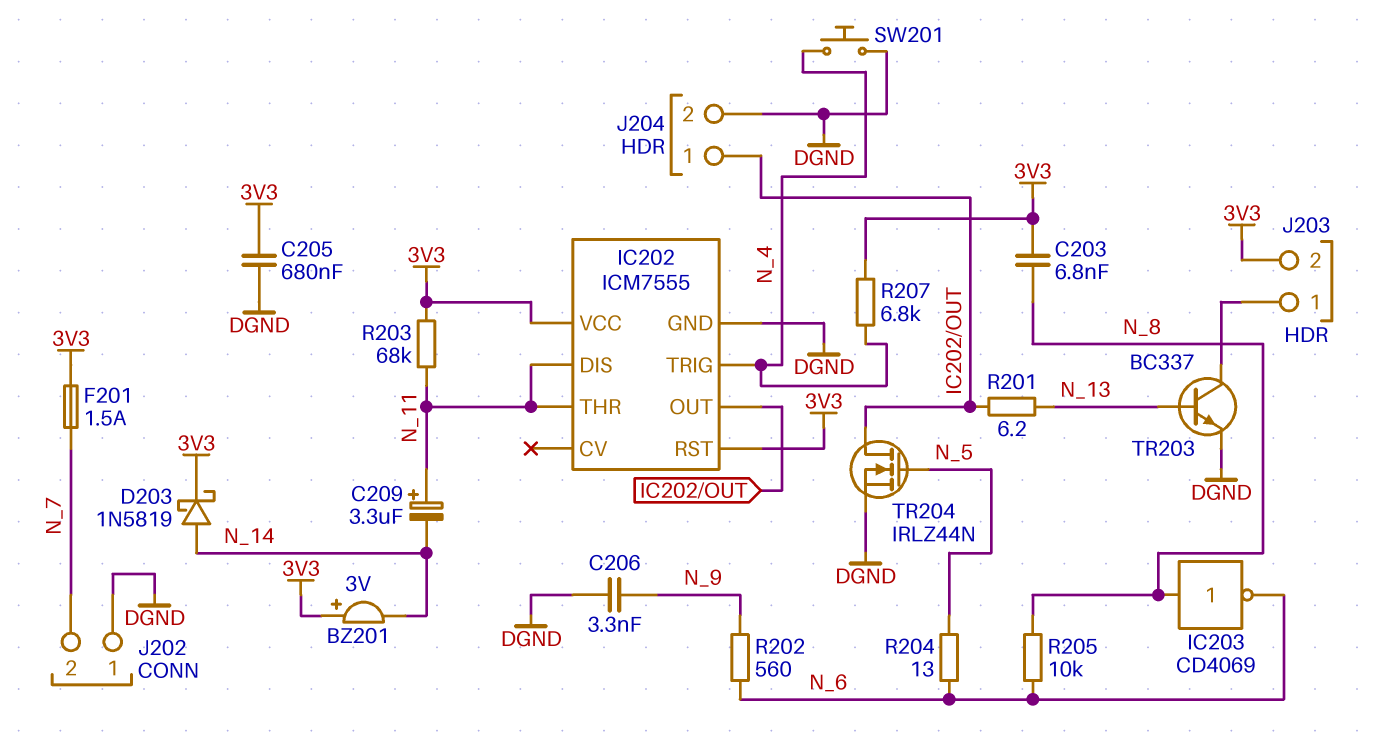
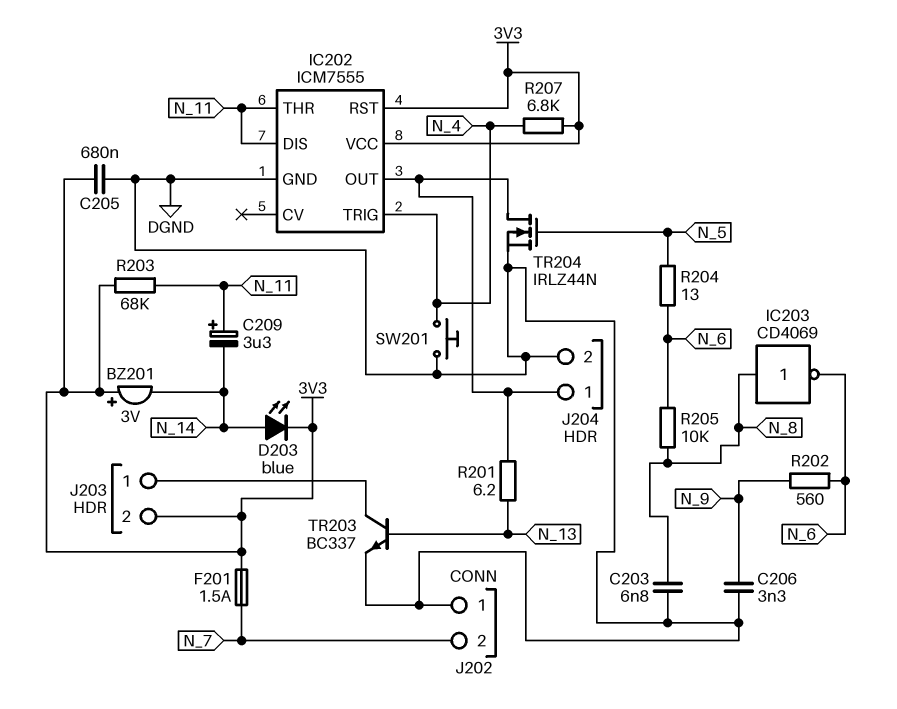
C203: 6.8nF (3V3, N_8) -> 6.8nF (DGND, N_8)
D203: schottky 1N5819 (A N_14, K 3V3) -> LED blue (A N_14, K 3V3)

